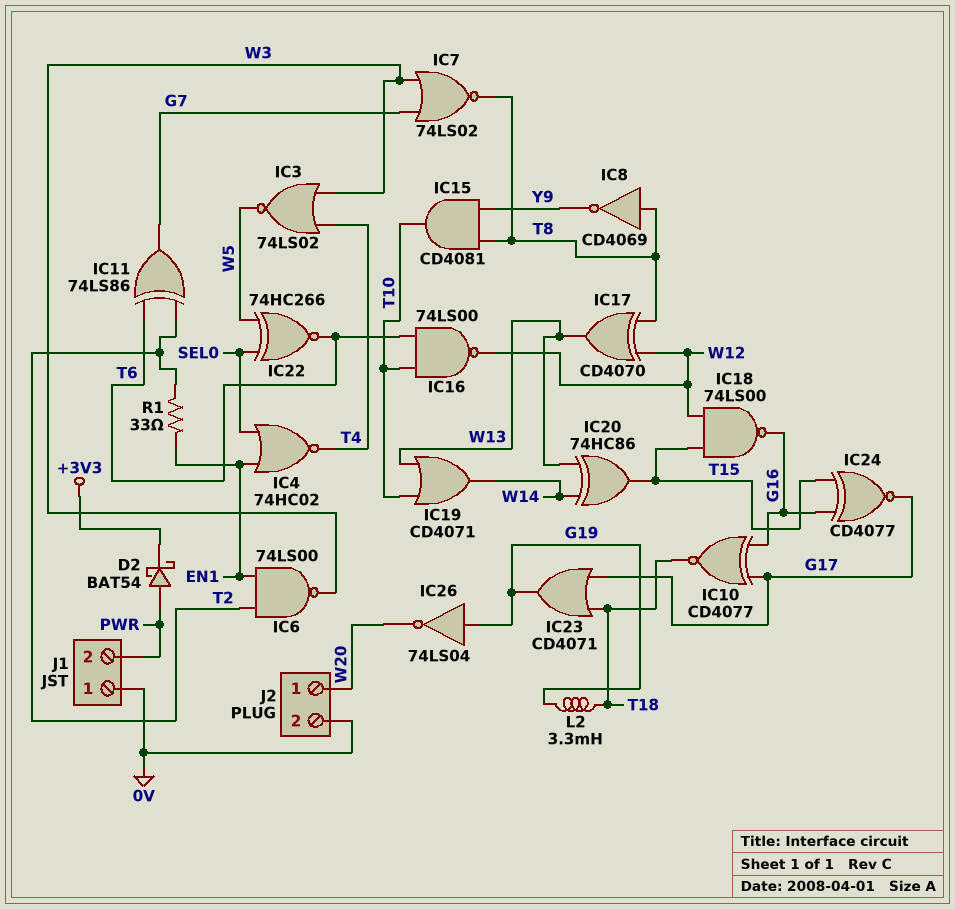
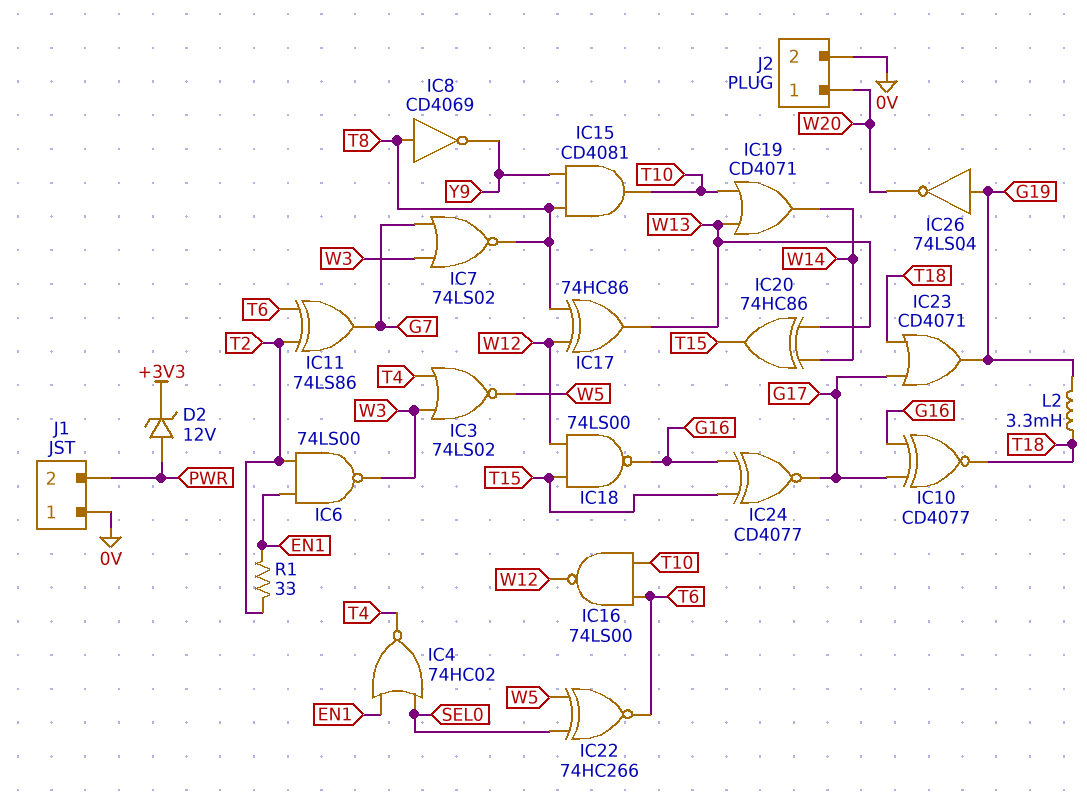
D2: schottky BAT54 (A PWR, K +3V3) -> zener 12V (A PWR, K +3V3)
IC17: XOR CD4070 (in T8, in W12, out W13) -> XOR 74HC86 (in T8, in W12, out W13)

